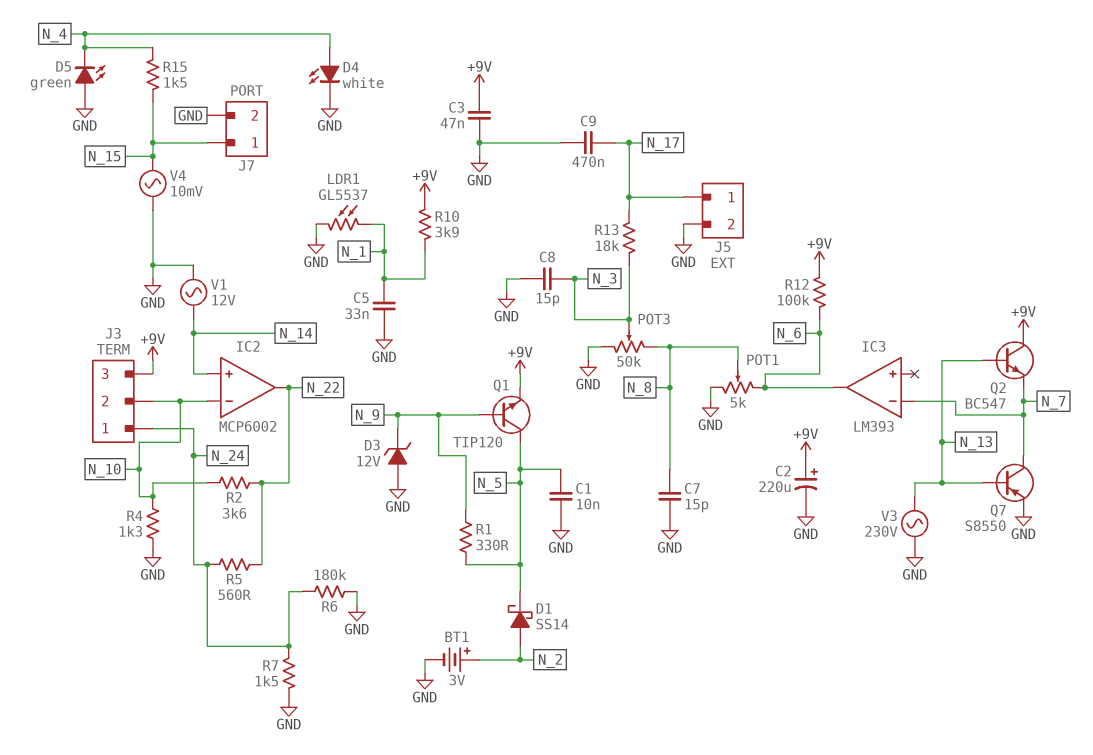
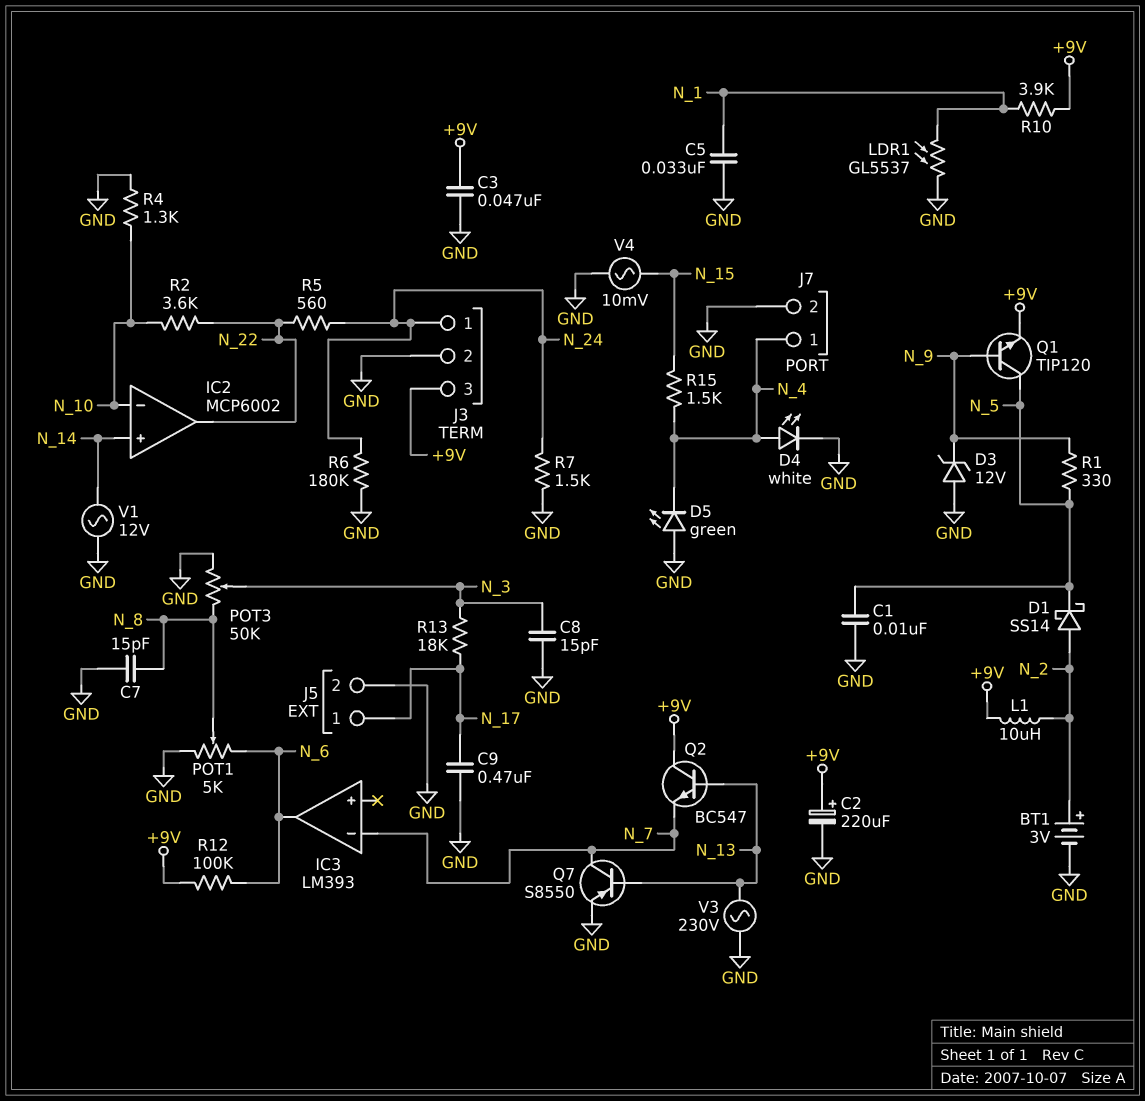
J3 pin 2: N_10 -> GND
J7 pin 1: N_15 -> N_4
L1: none -> 10uH (+9V, N_2)

